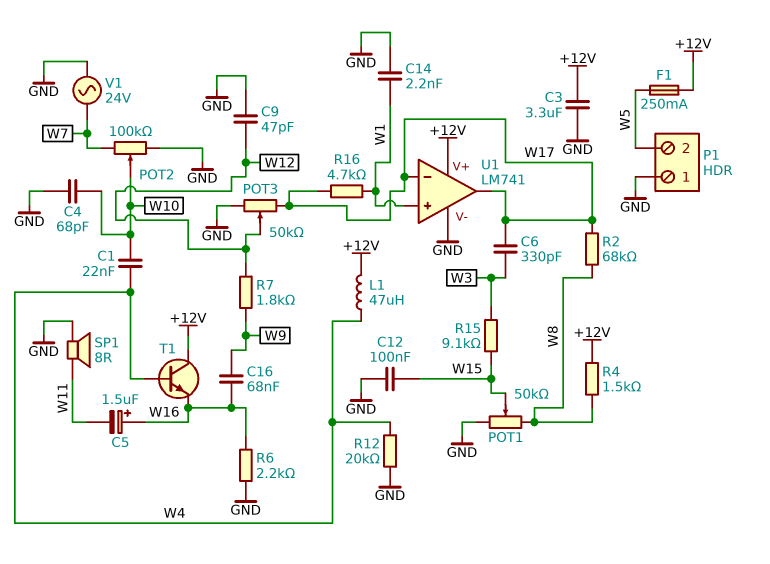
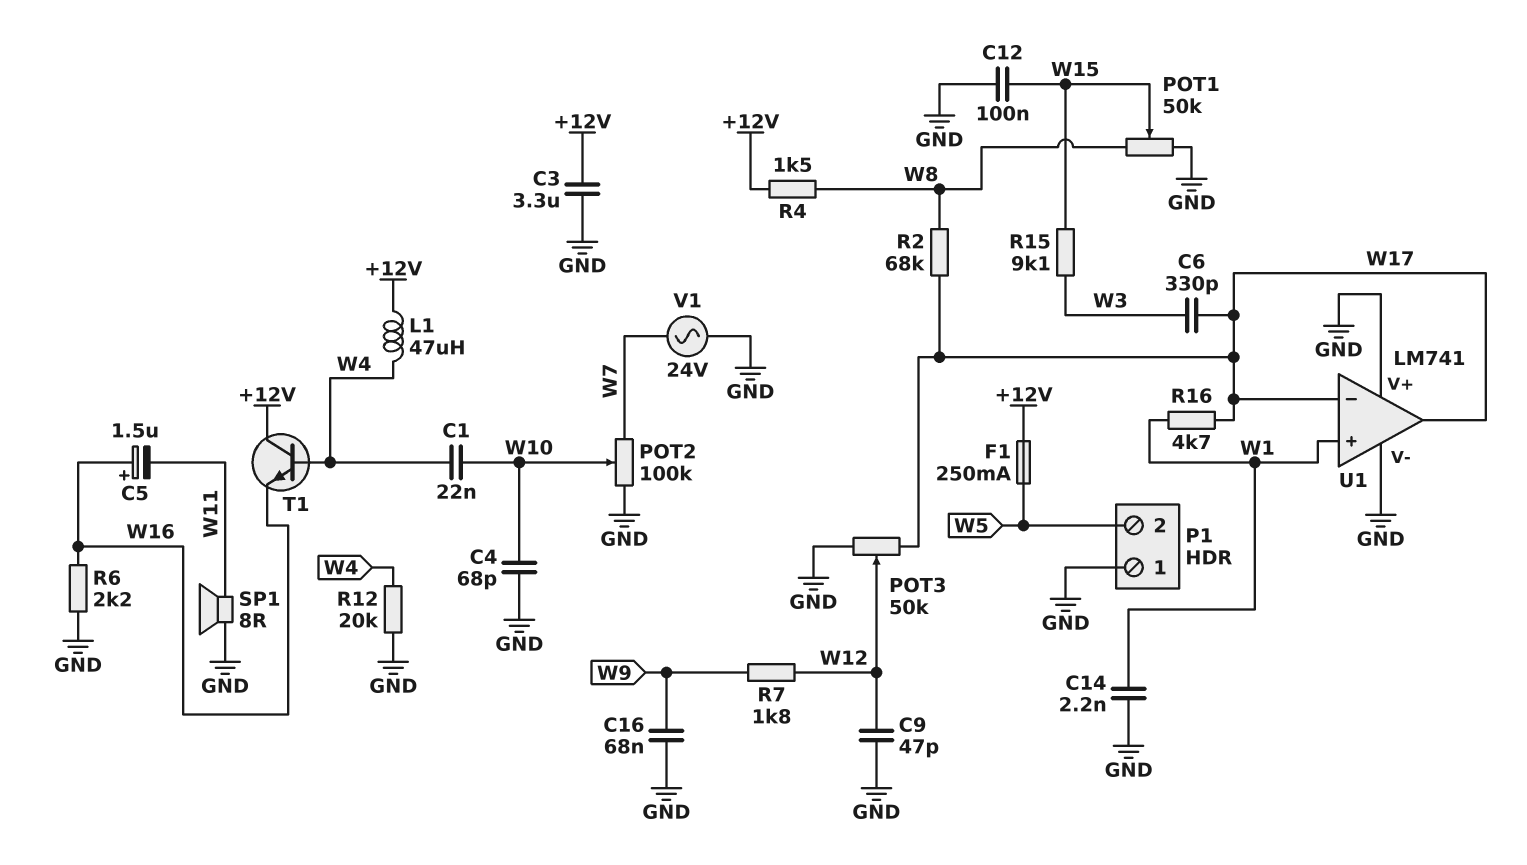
C16: 68nF (W9, W16) -> 68nF (GND, W9)
U1 pin V+: +12V -> GND

